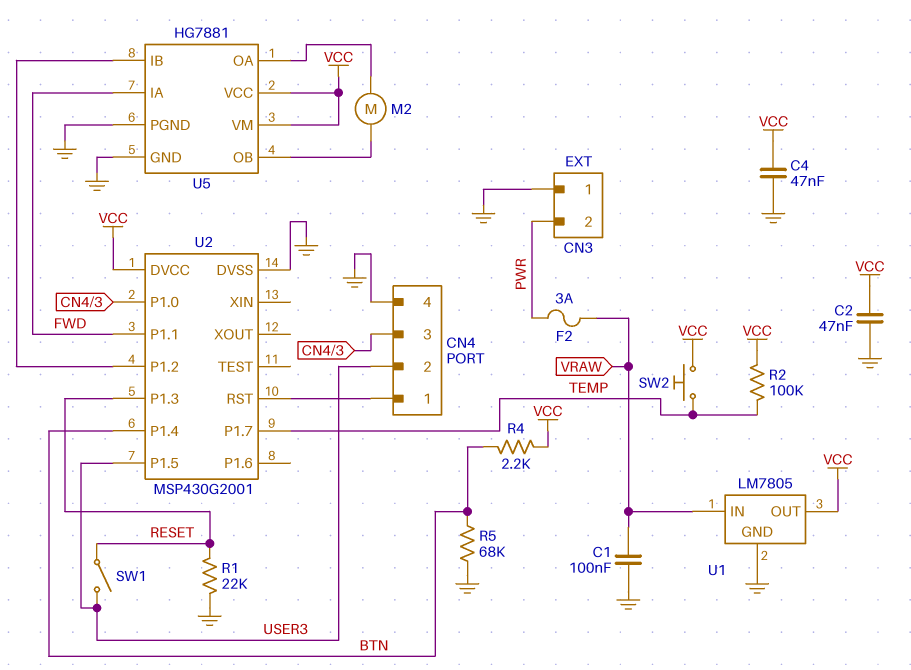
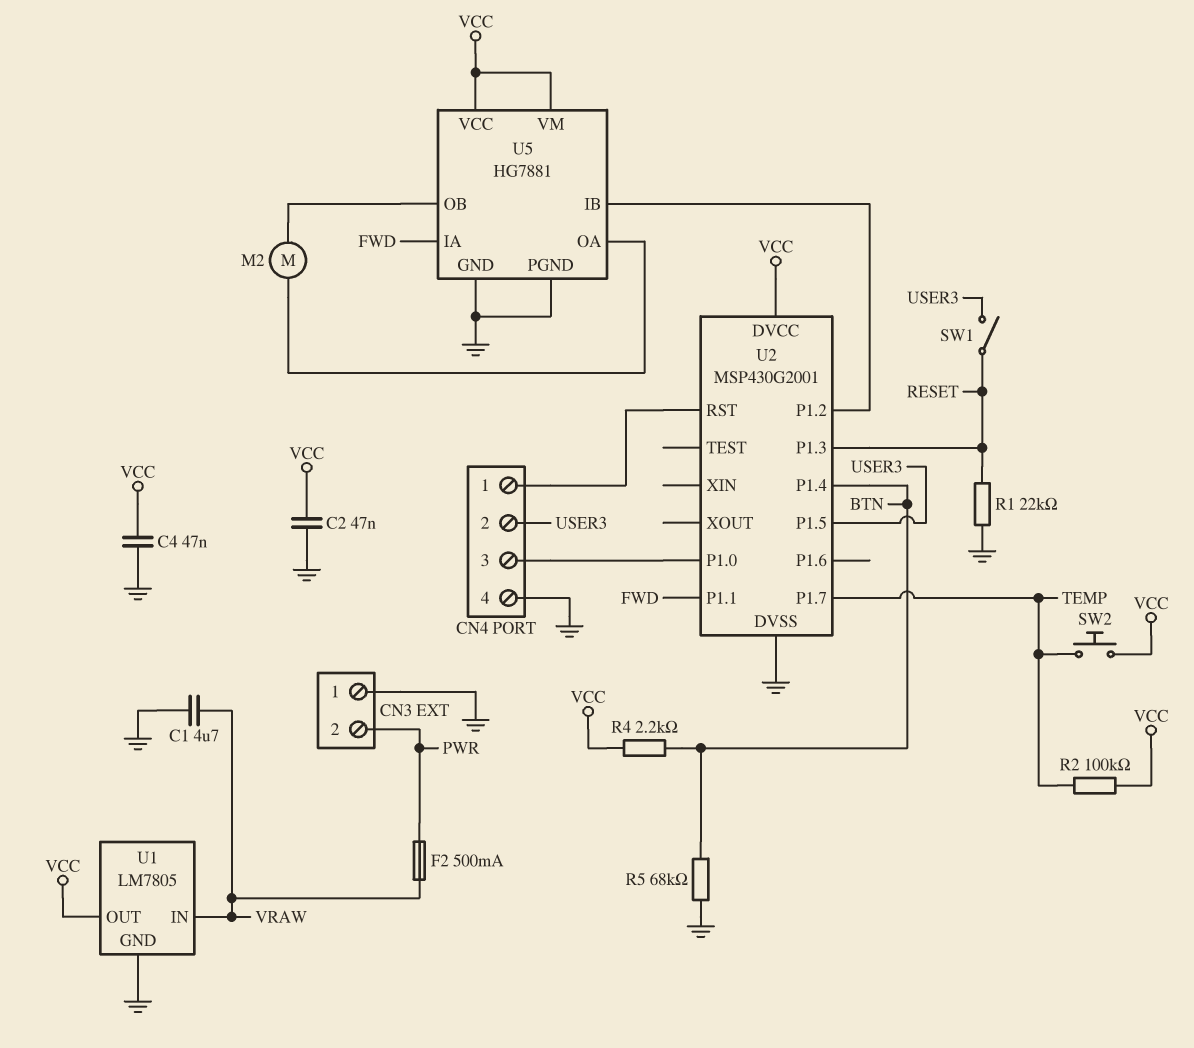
C1: 100nF (GND, VRAW) -> 4.7uF (GND, VRAW)
F2: 3A (PWR, VRAW) -> 500mA (PWR, VRAW)

